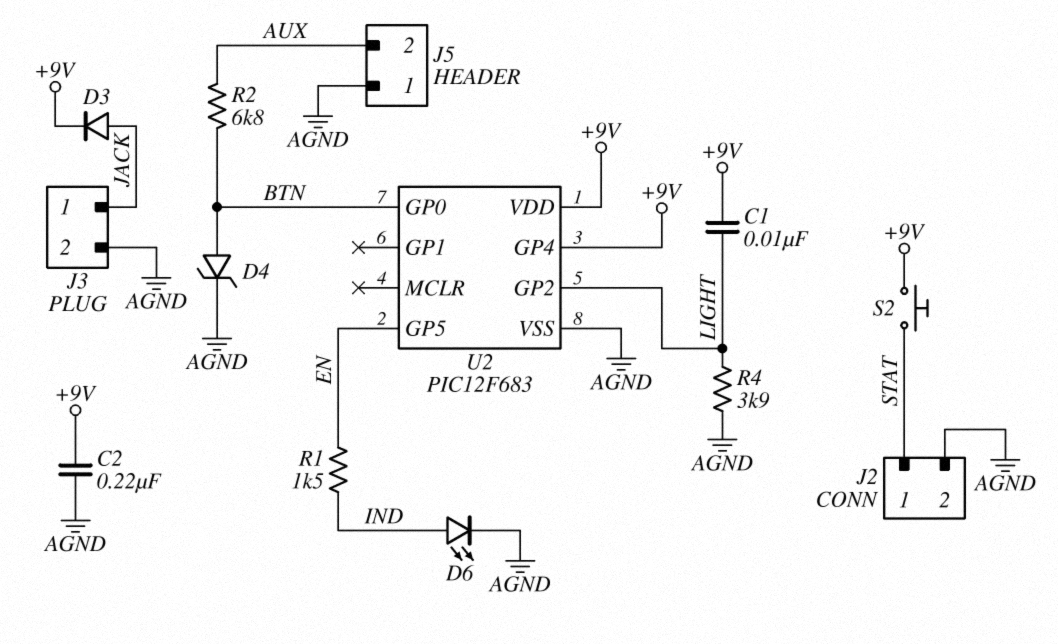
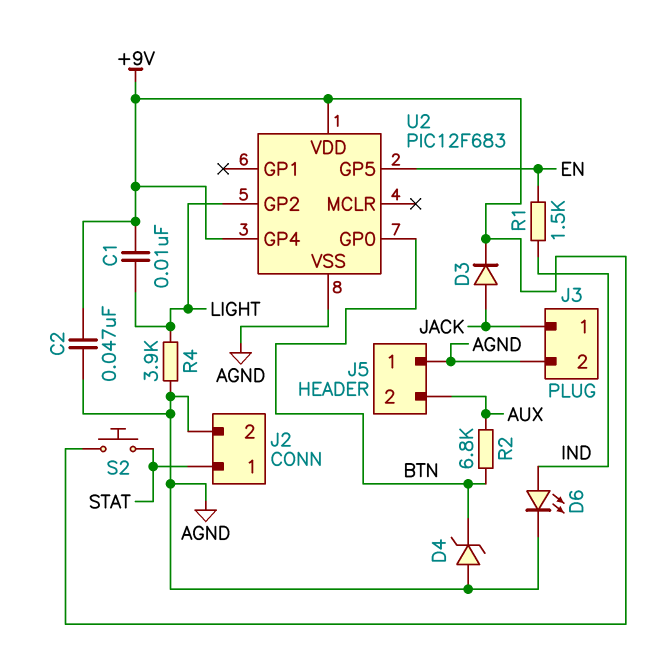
C2: 220nF (+9V, AGND) -> 47nF (+9V, AGND)
D4: zener (A BTN, K AGND) -> zener (A AGND, K BTN)

